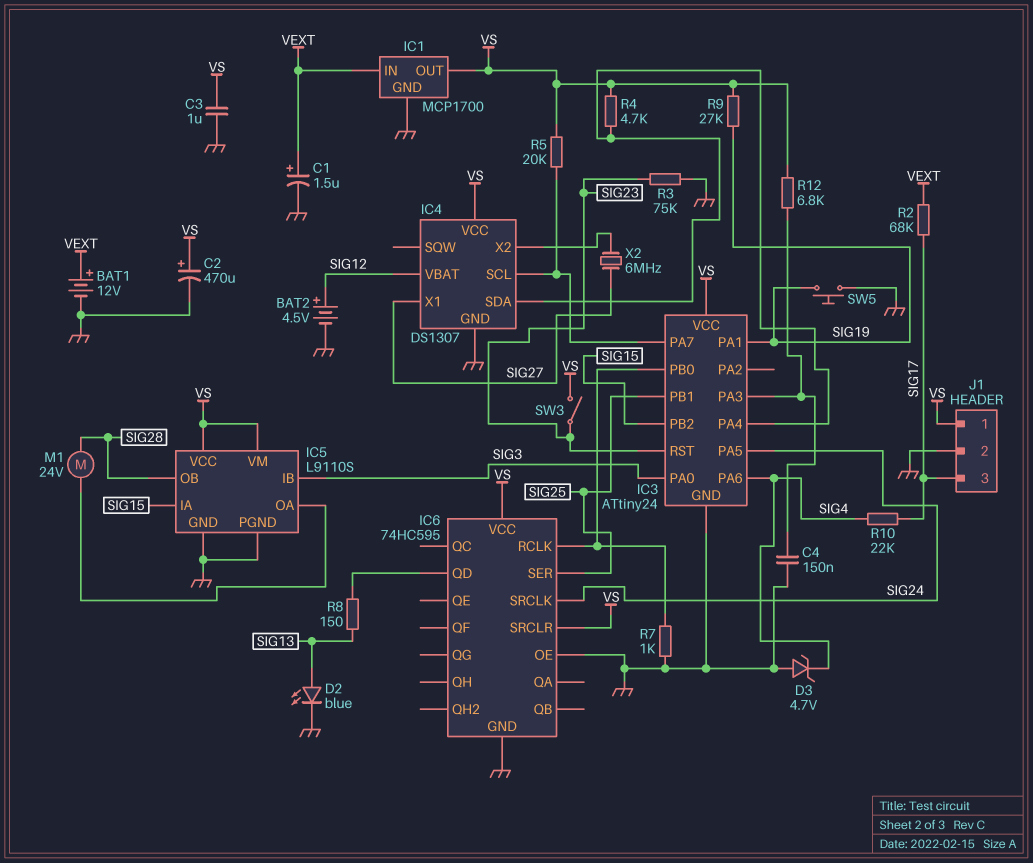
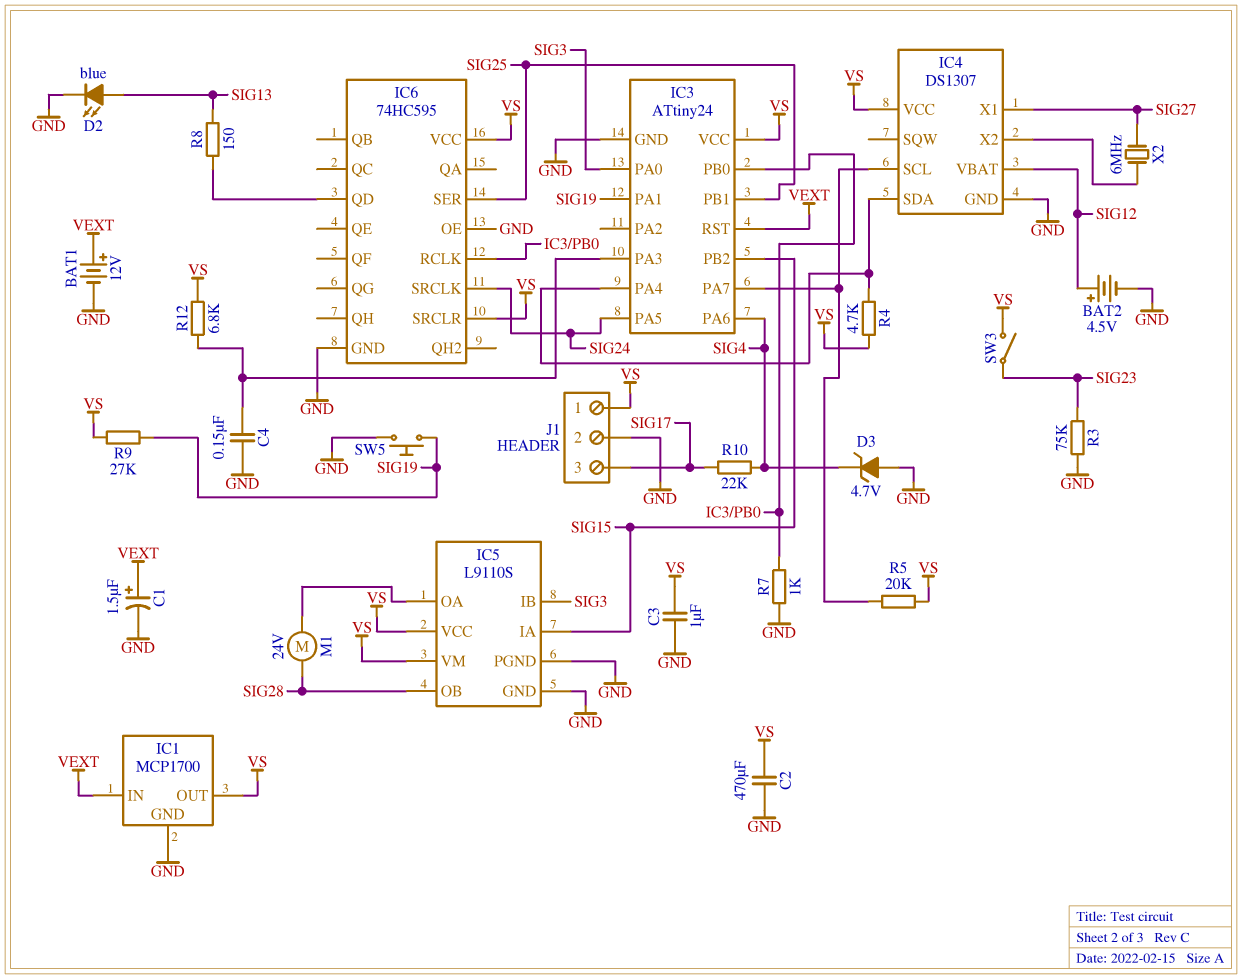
C2: 470uF (plus VS, minus GND) -> 470uF (GND, VS)
IC3 pin RST: SIG23 -> VEXT
R2: 68k (SIG17, VEXT) -> none

